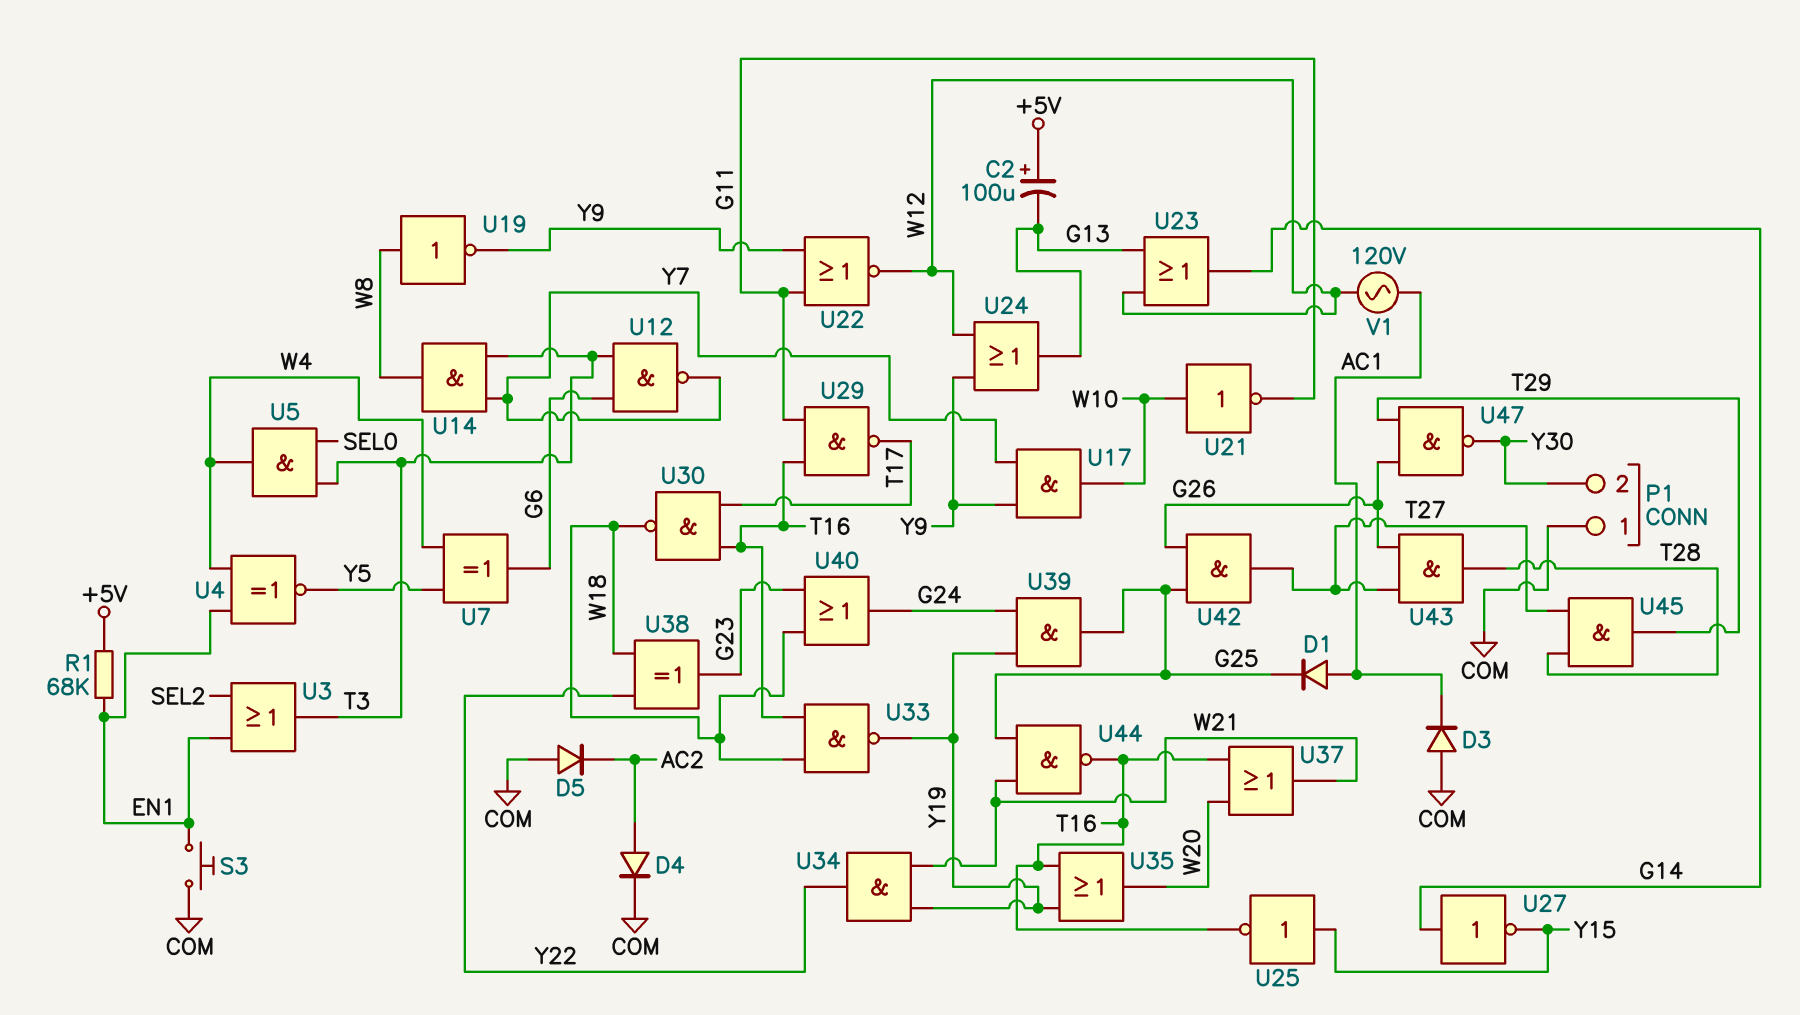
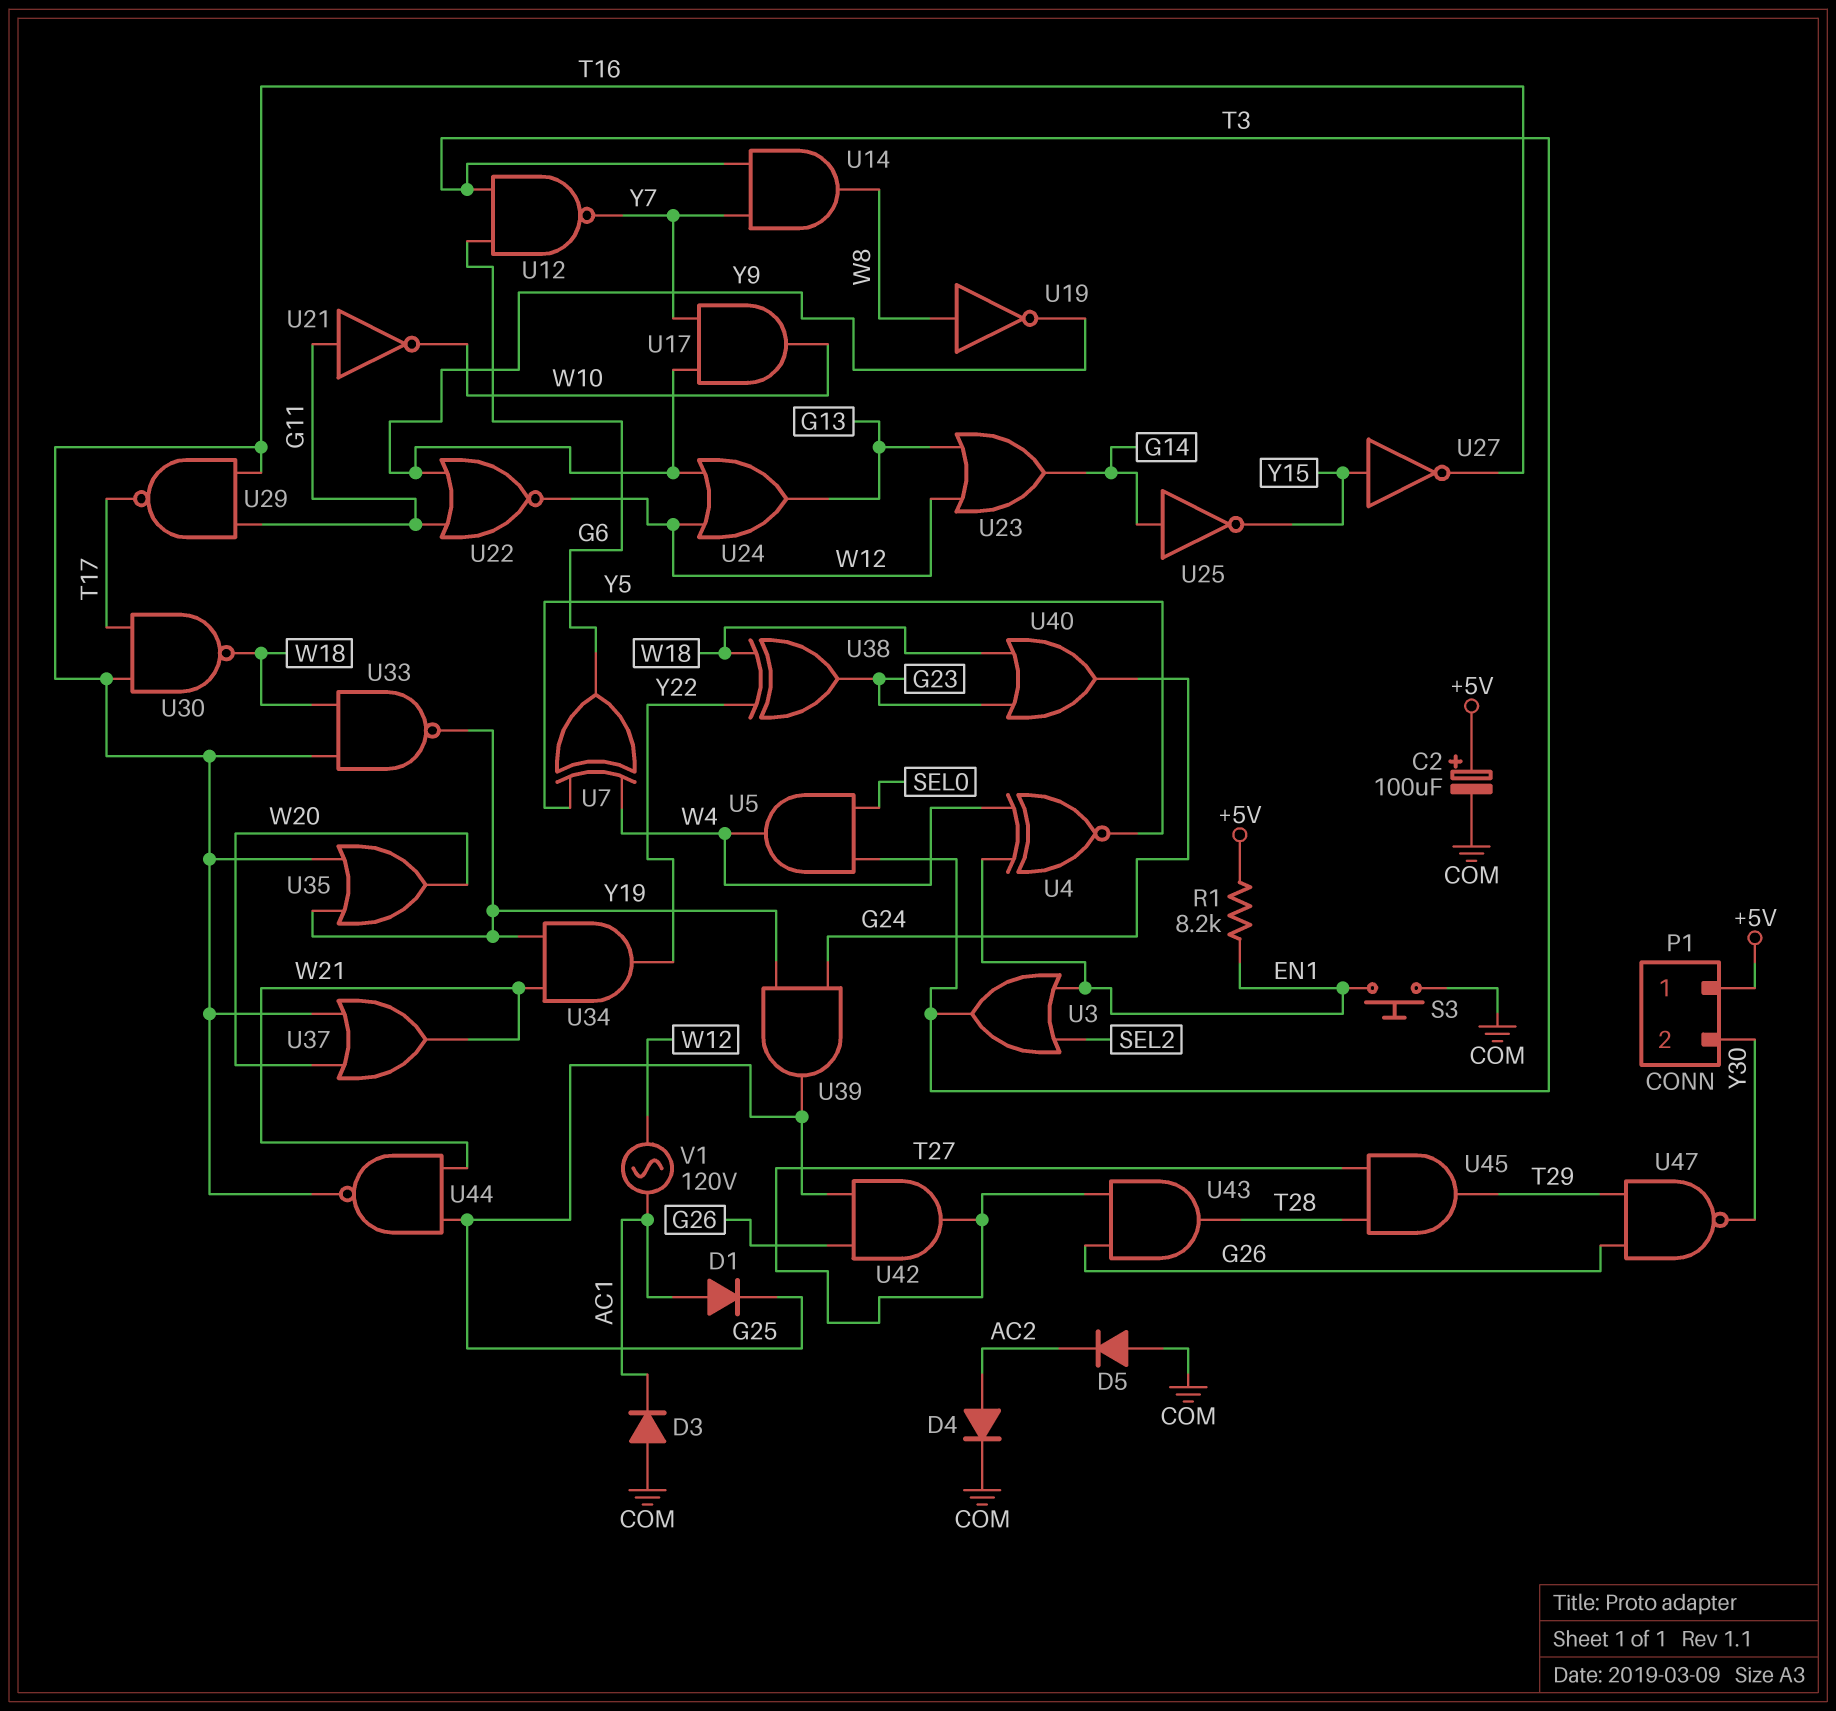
C2: 100uF (plus +5V, minus G13) -> 100uF (plus +5V, minus COM)
P1 pin 1: COM -> +5V
R1: 68k (+5V, EN1) -> 8.2k (+5V, EN1)
U21: NOT (in W10, out G11) -> NOT (in G11, out W10)
U25: NOT (in Y15, out T16) -> NOT (in G14, out Y15)
U27: NOT (in G14, out Y15) -> NOT (in Y15, out T16)

